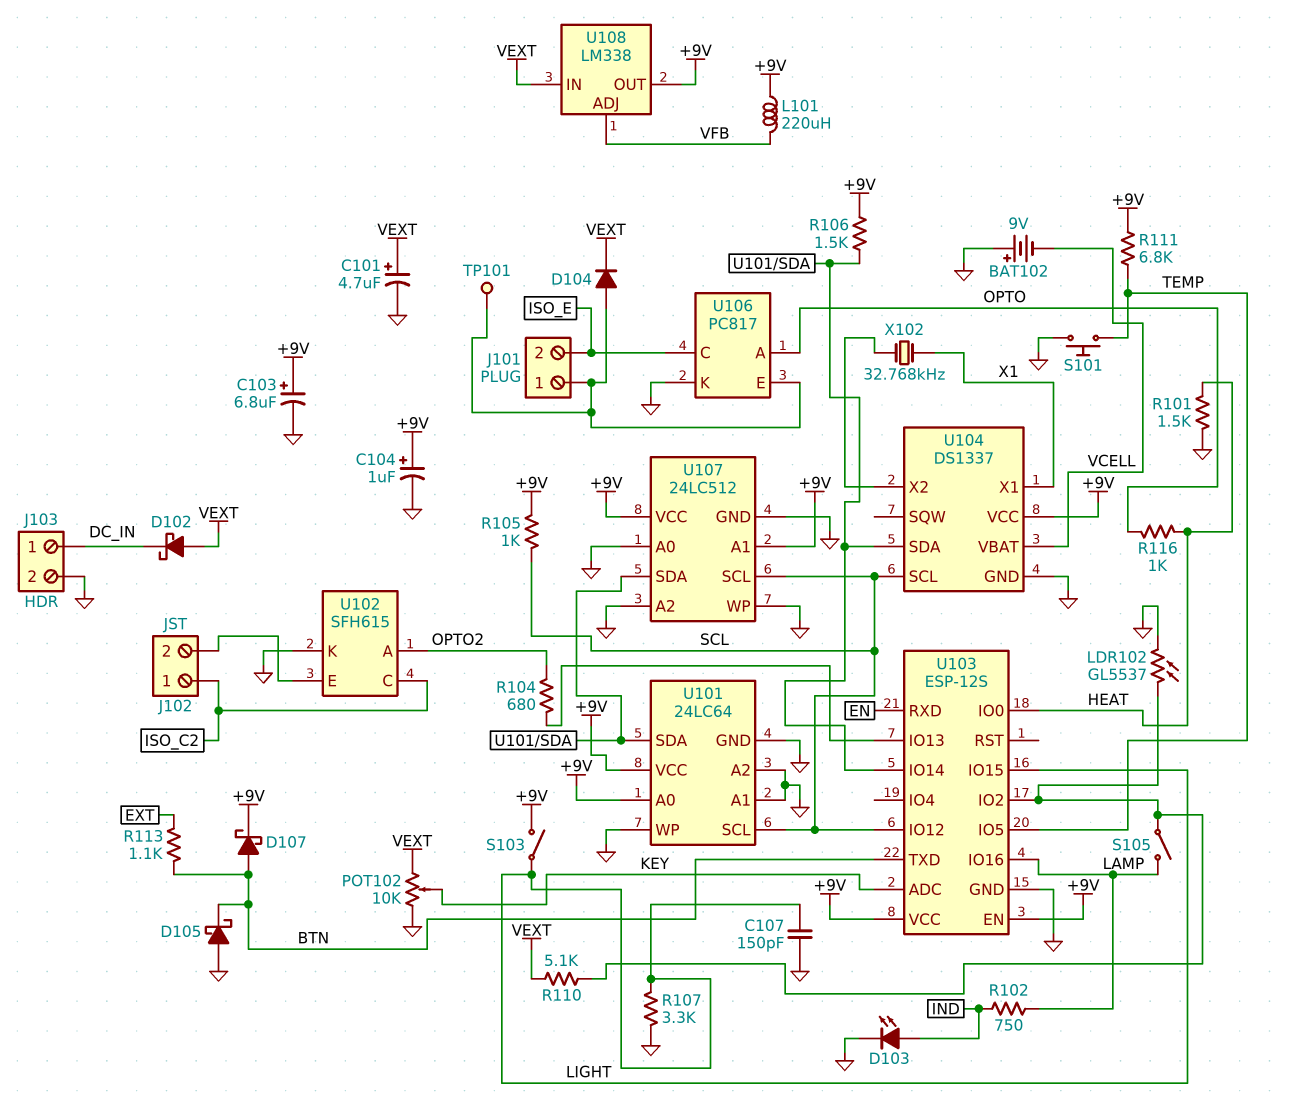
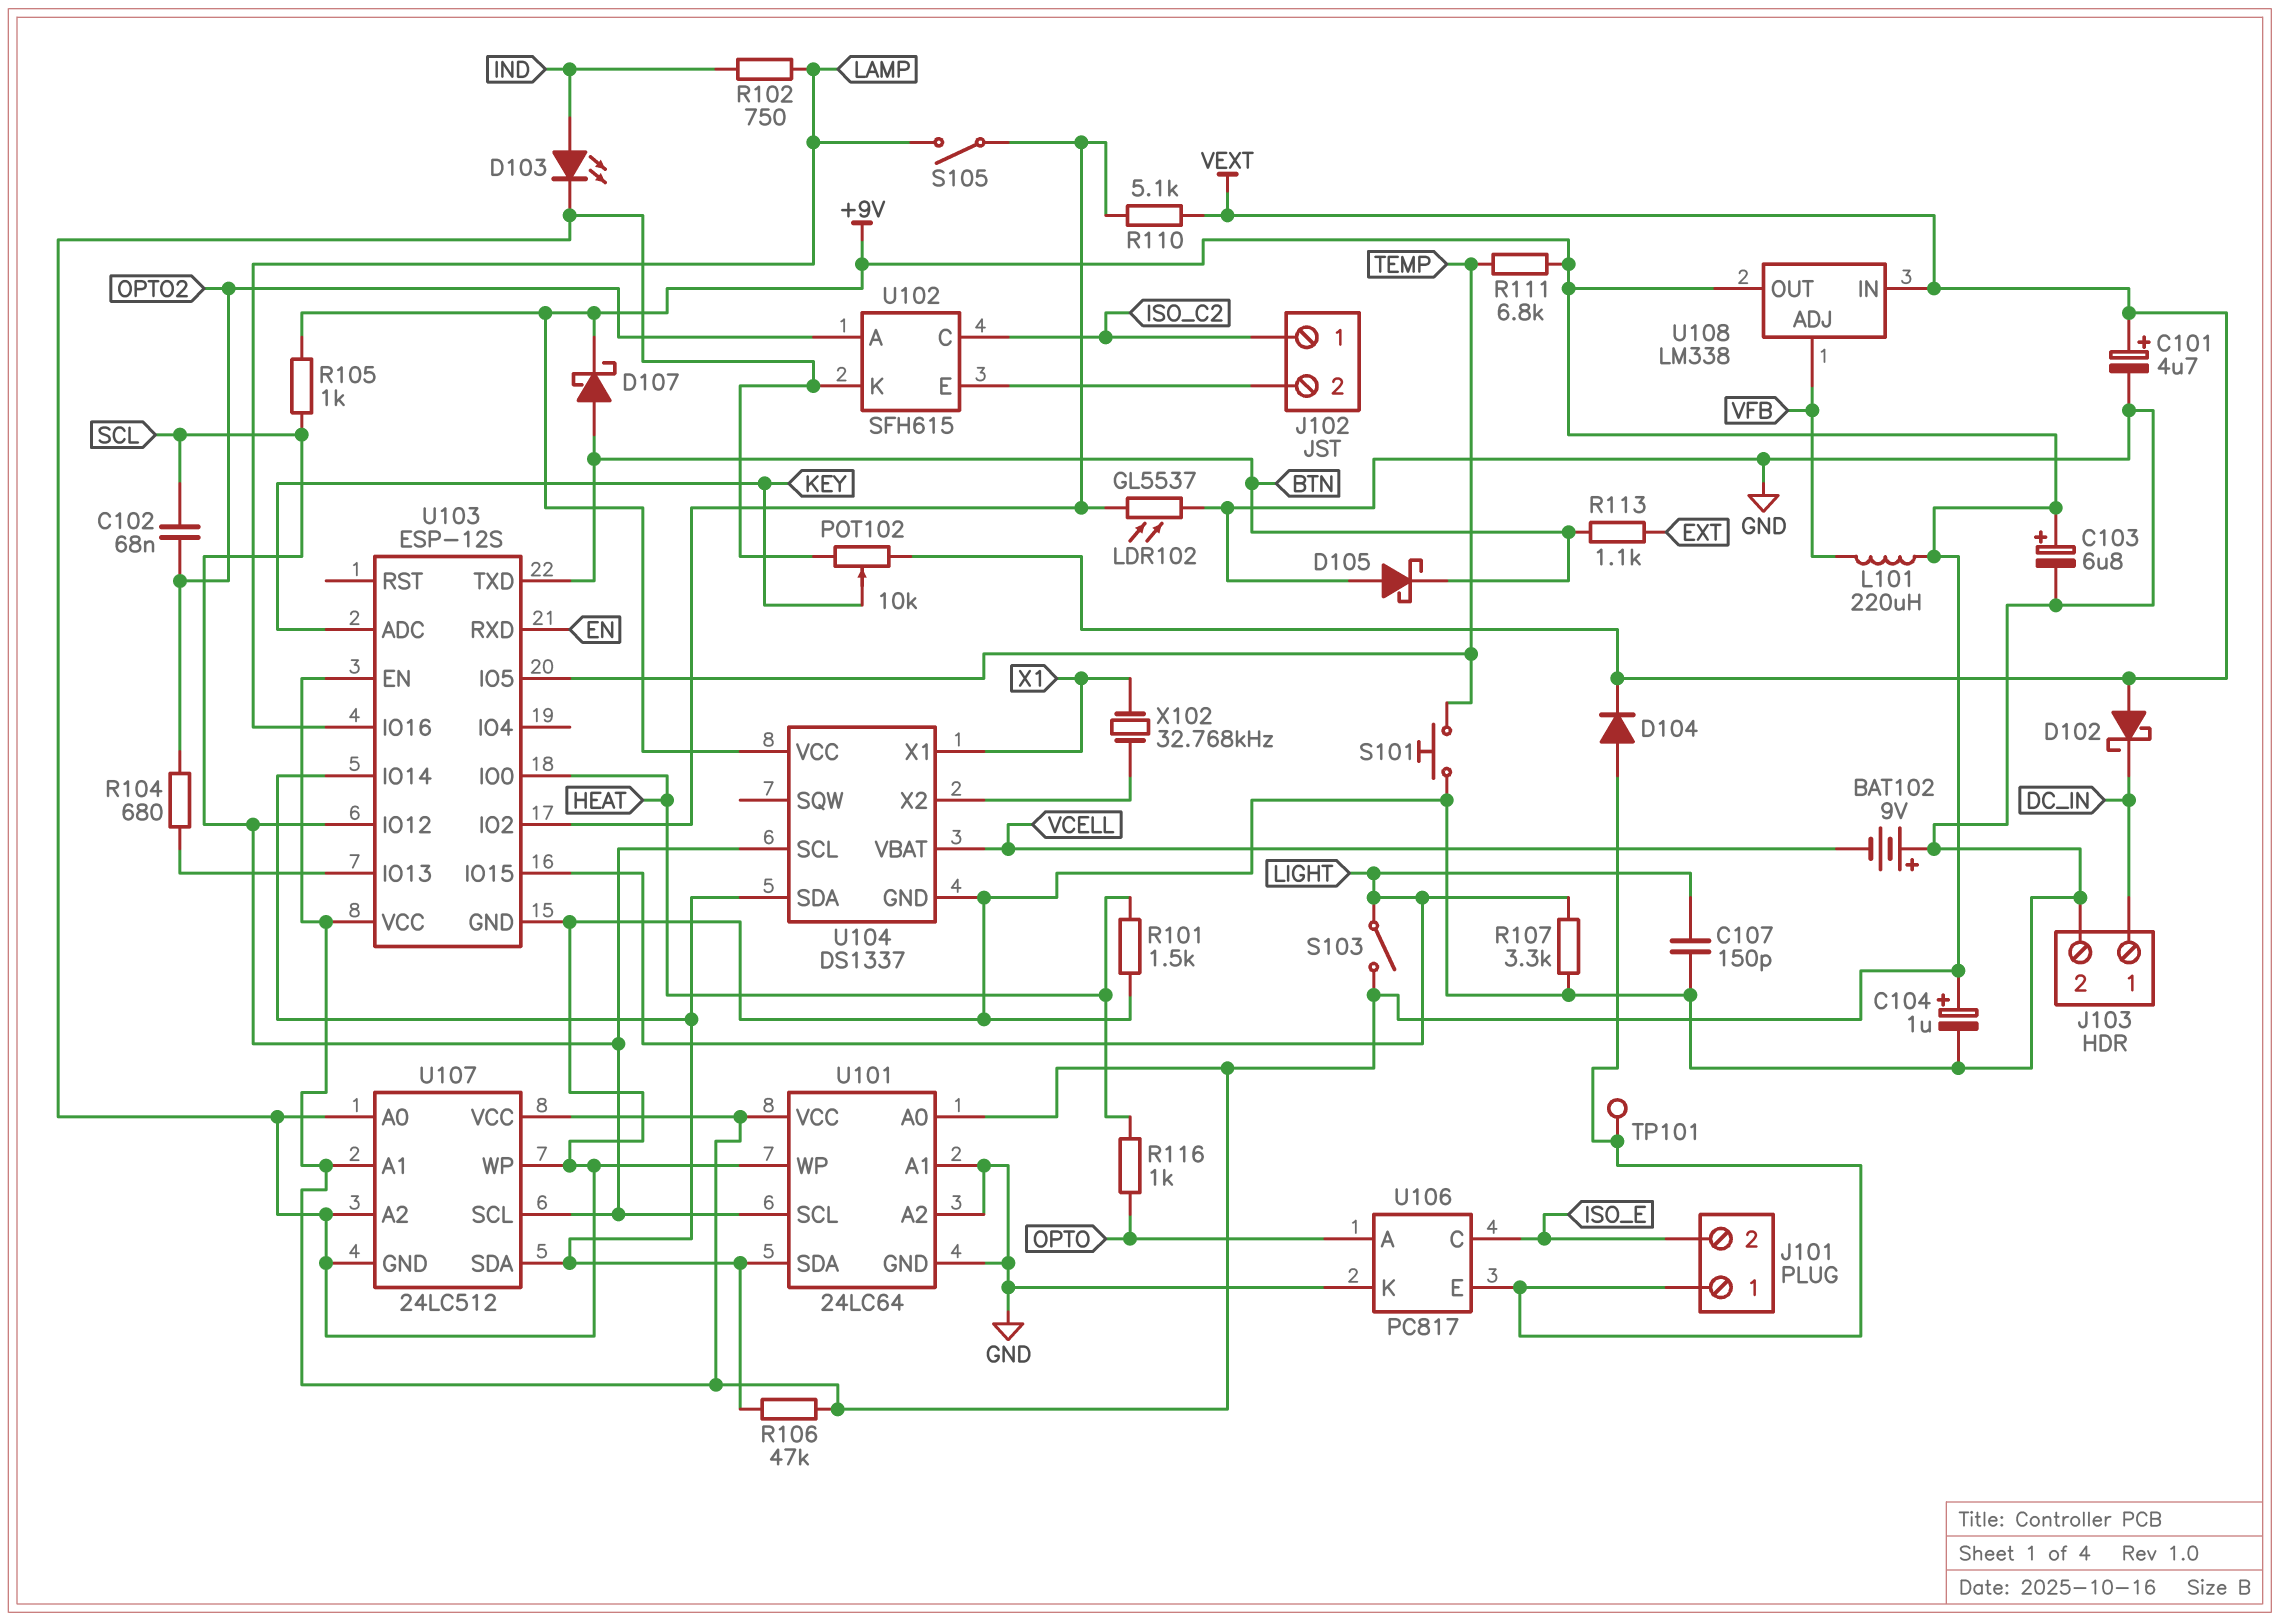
C102: none -> 68nF (OPTO2, SCL)
R106: 1.5k (+9V, U101/SDA) -> 47k (+9V, U101/SDA)

